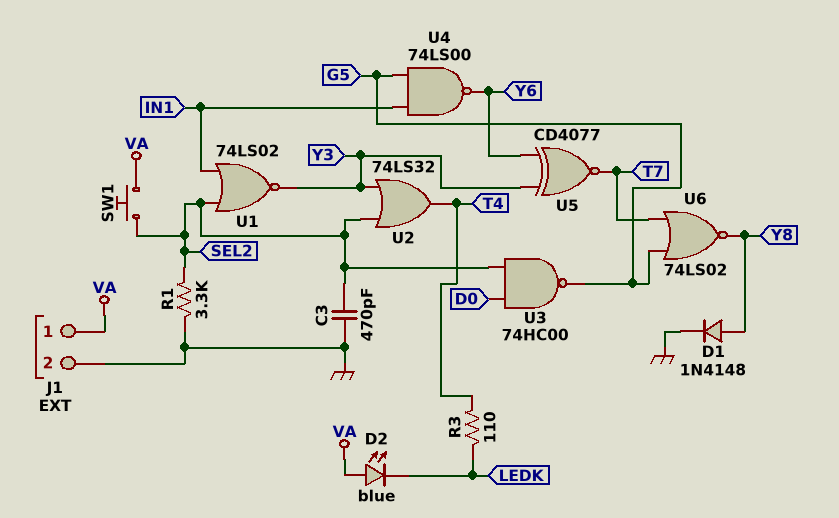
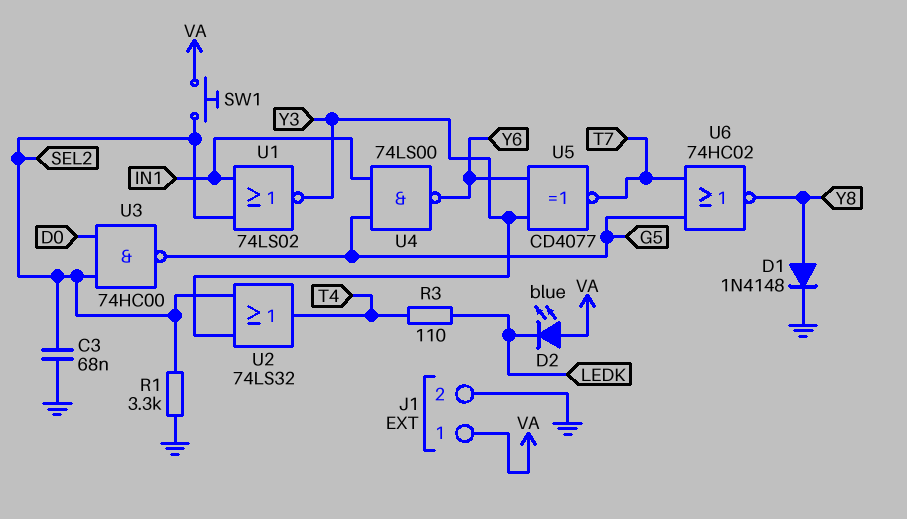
C3: 470pF (GND, SEL2) -> 68nF (GND, SEL2)
U6: NOR 74LS02 (in G5, in T7, out Y8) -> NOR 74HC02 (in G5, in T7, out Y8)

